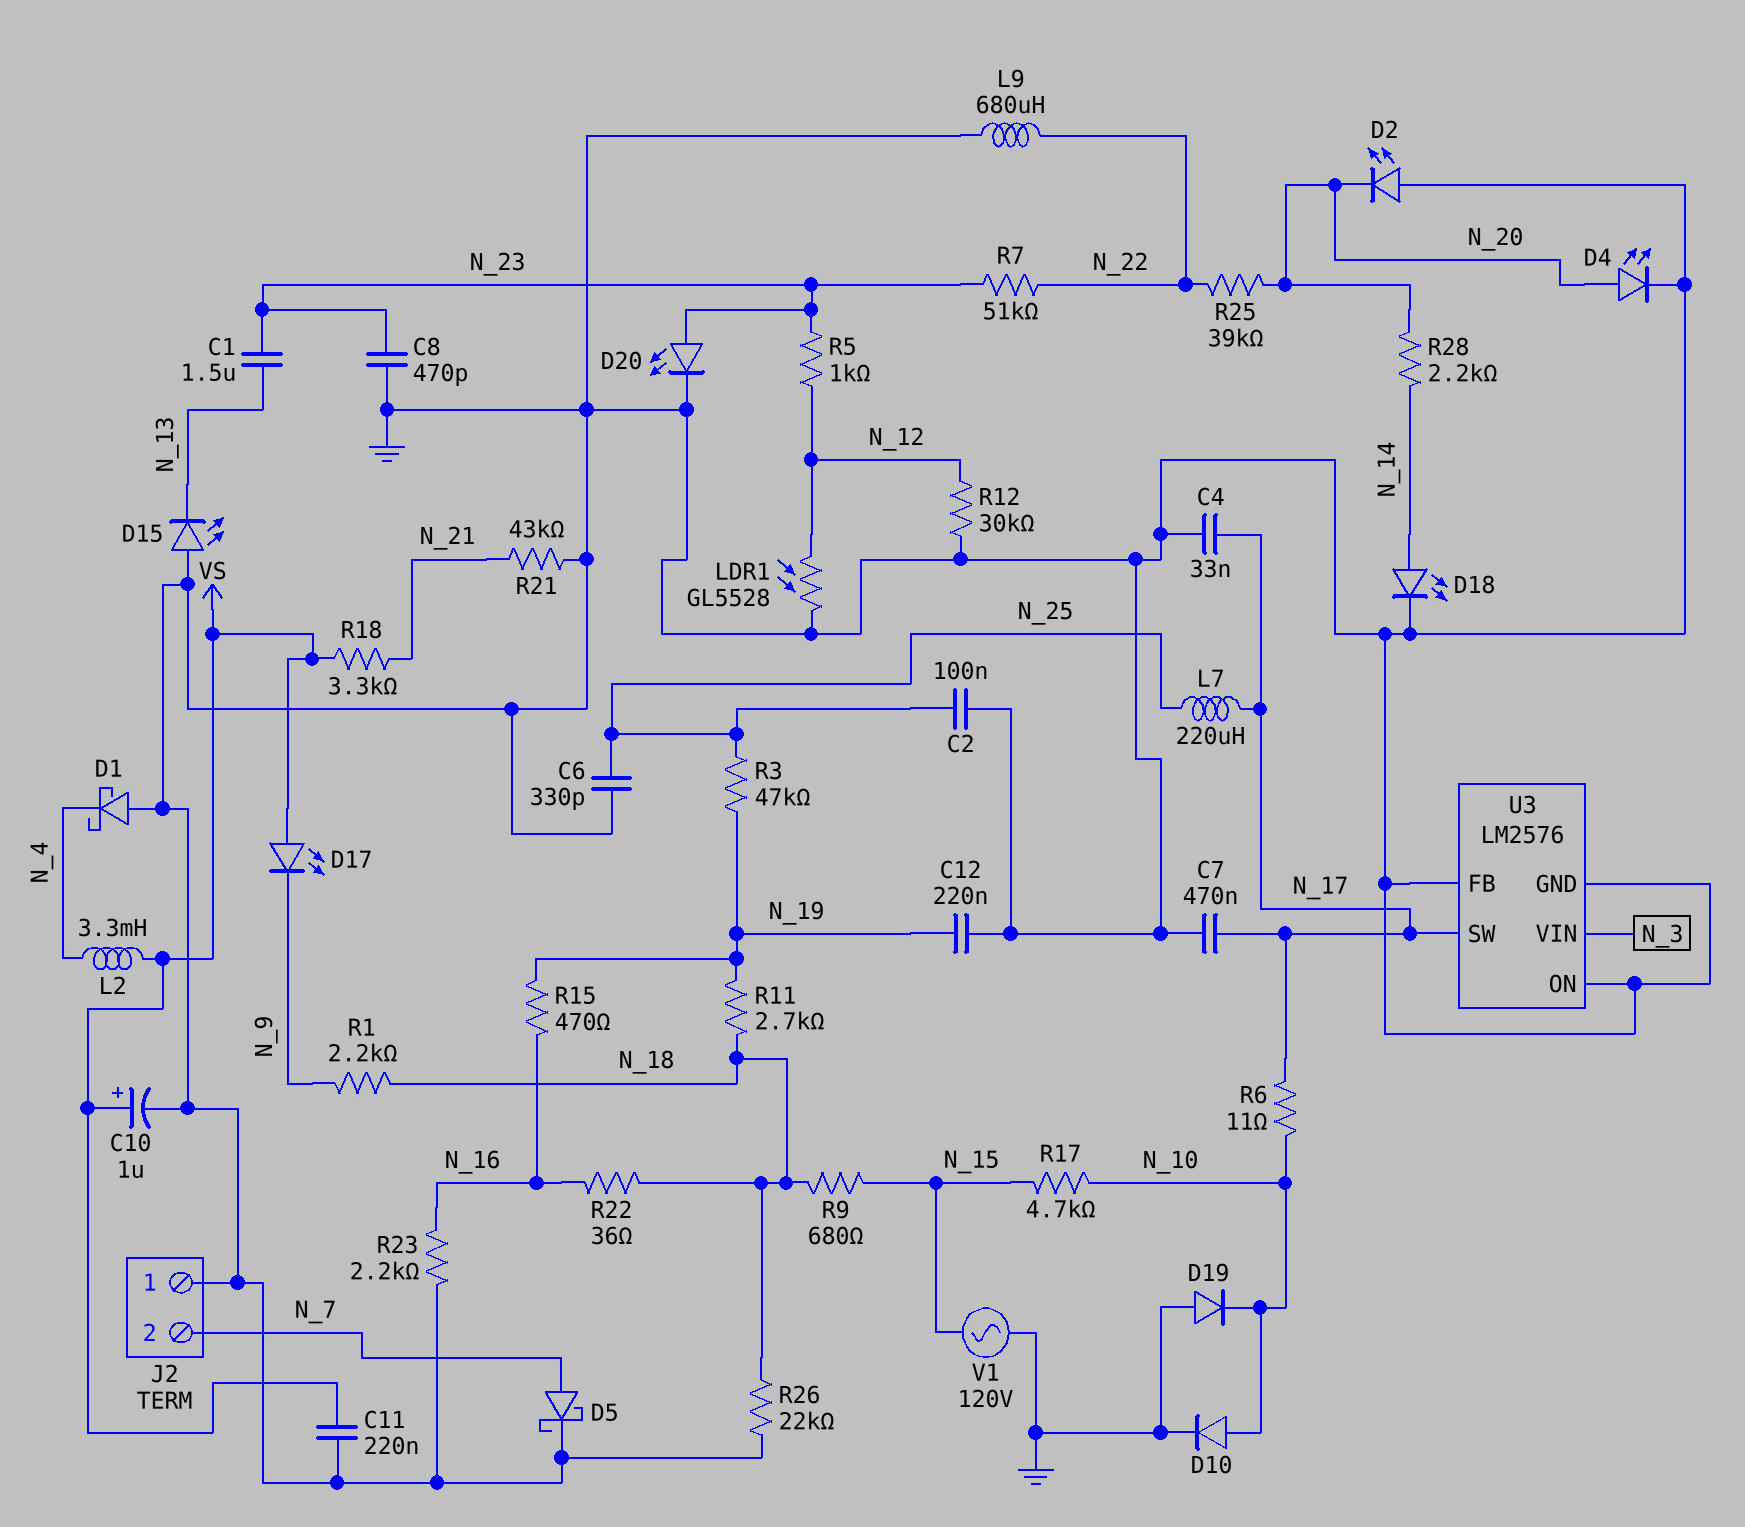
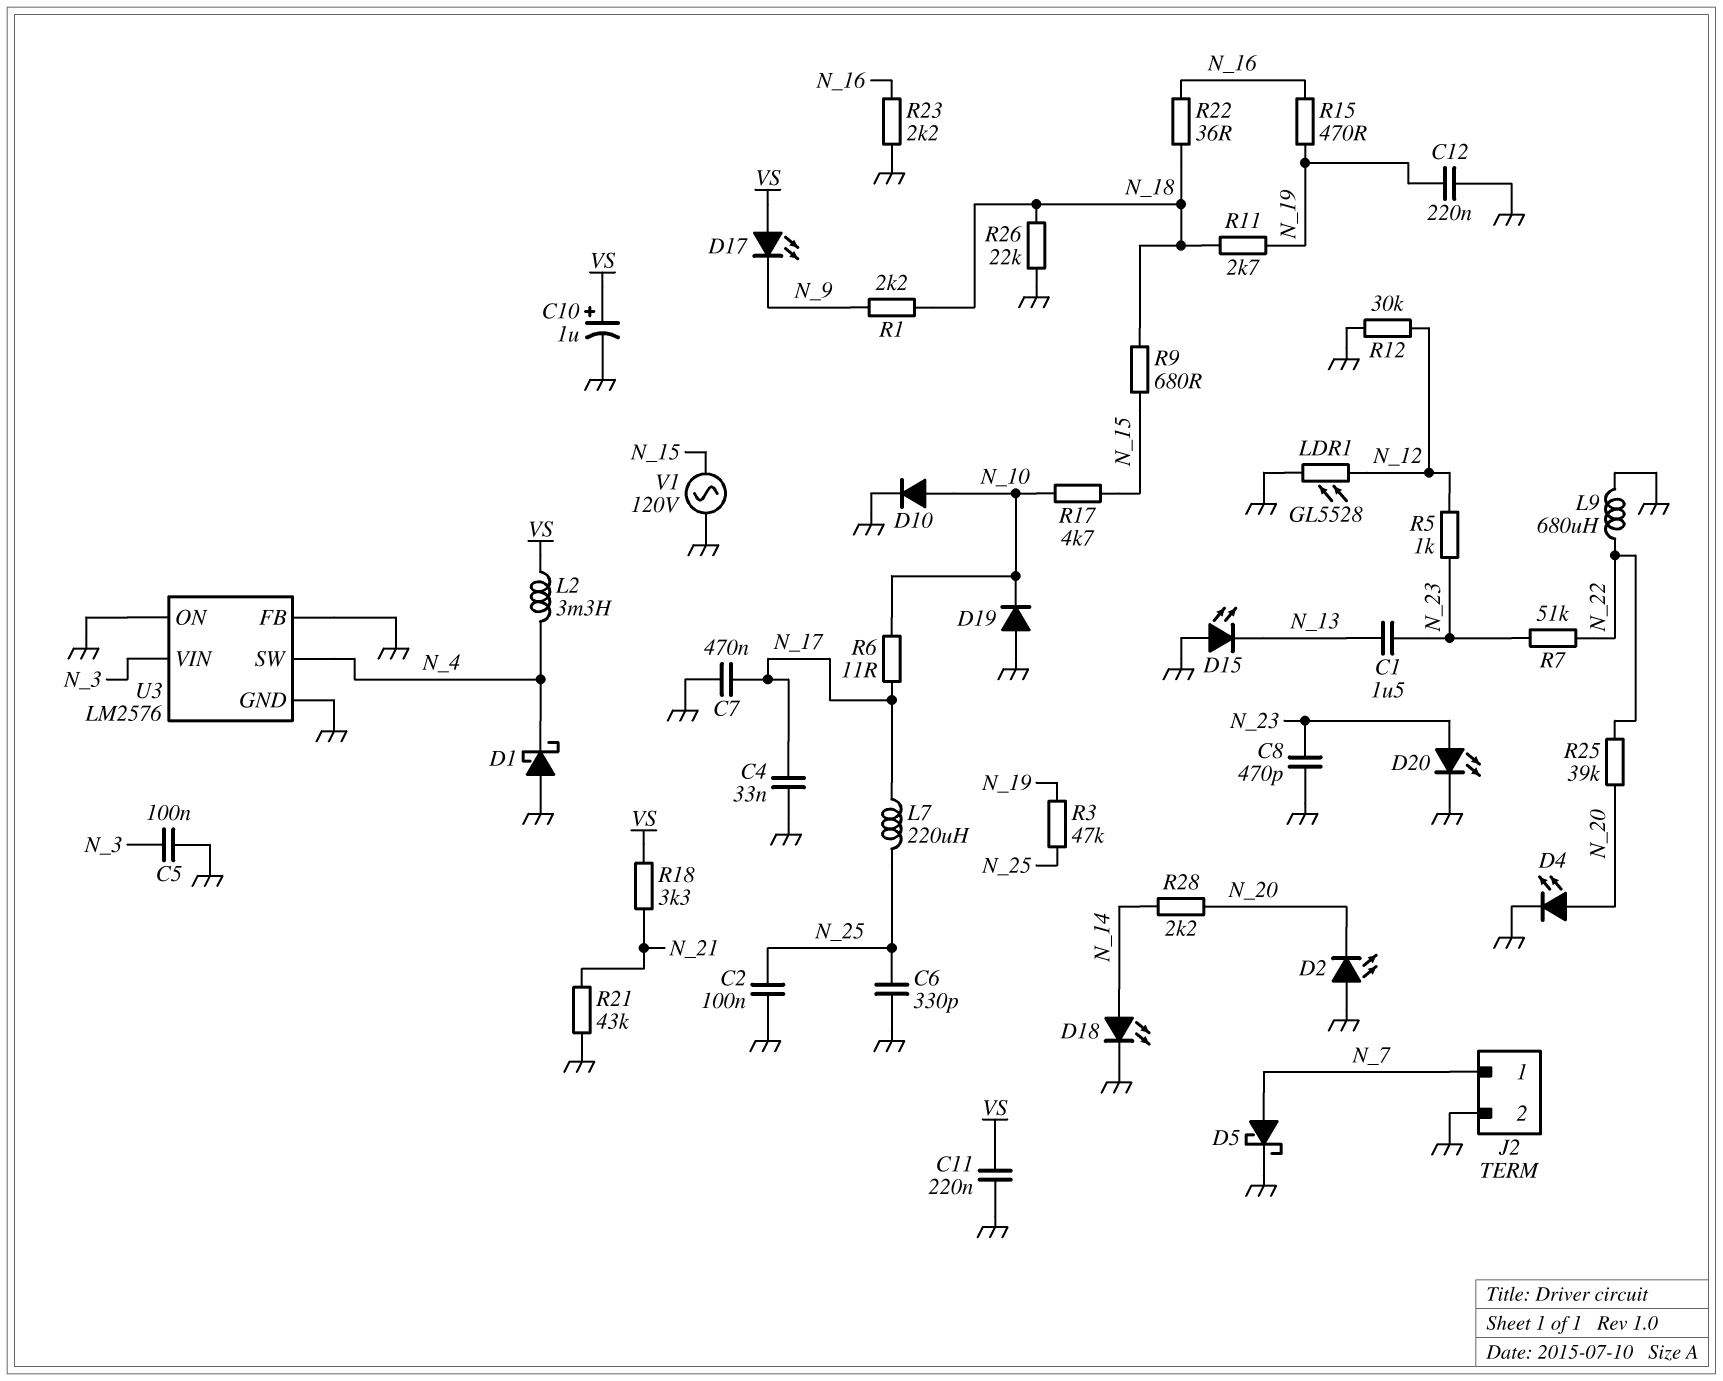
C5: none -> 100nF (GND, N_3)
J2 pin 1: GND -> N_7
J2 pin 2: N_7 -> GND
U3 pin SW: N_17 -> N_4

